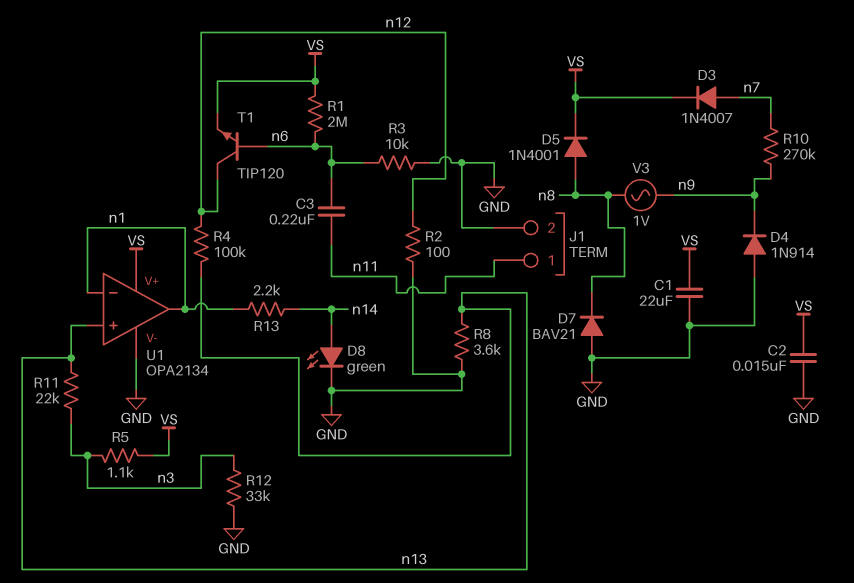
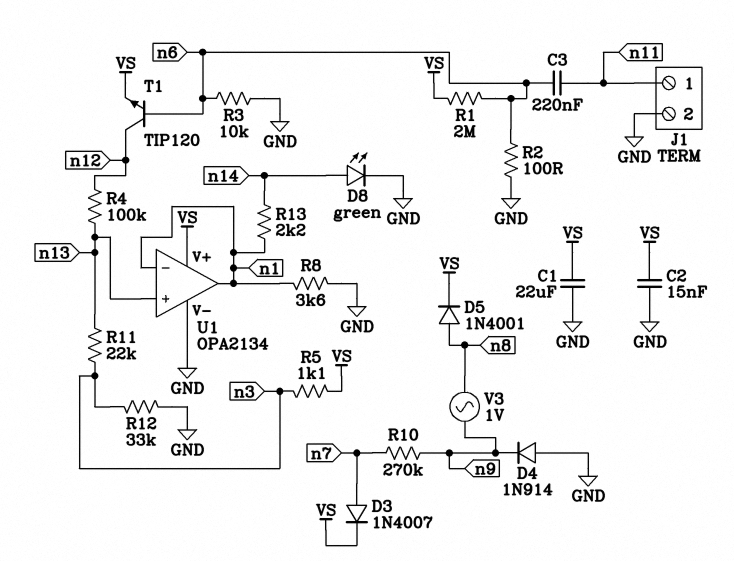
D7: diode BAV21 (A GND, K n8) -> none
R2: 100 (GND, n12) -> 100 (GND, n6)
R8: 3.6k (GND, n13) -> 3.6k (GND, n1)

